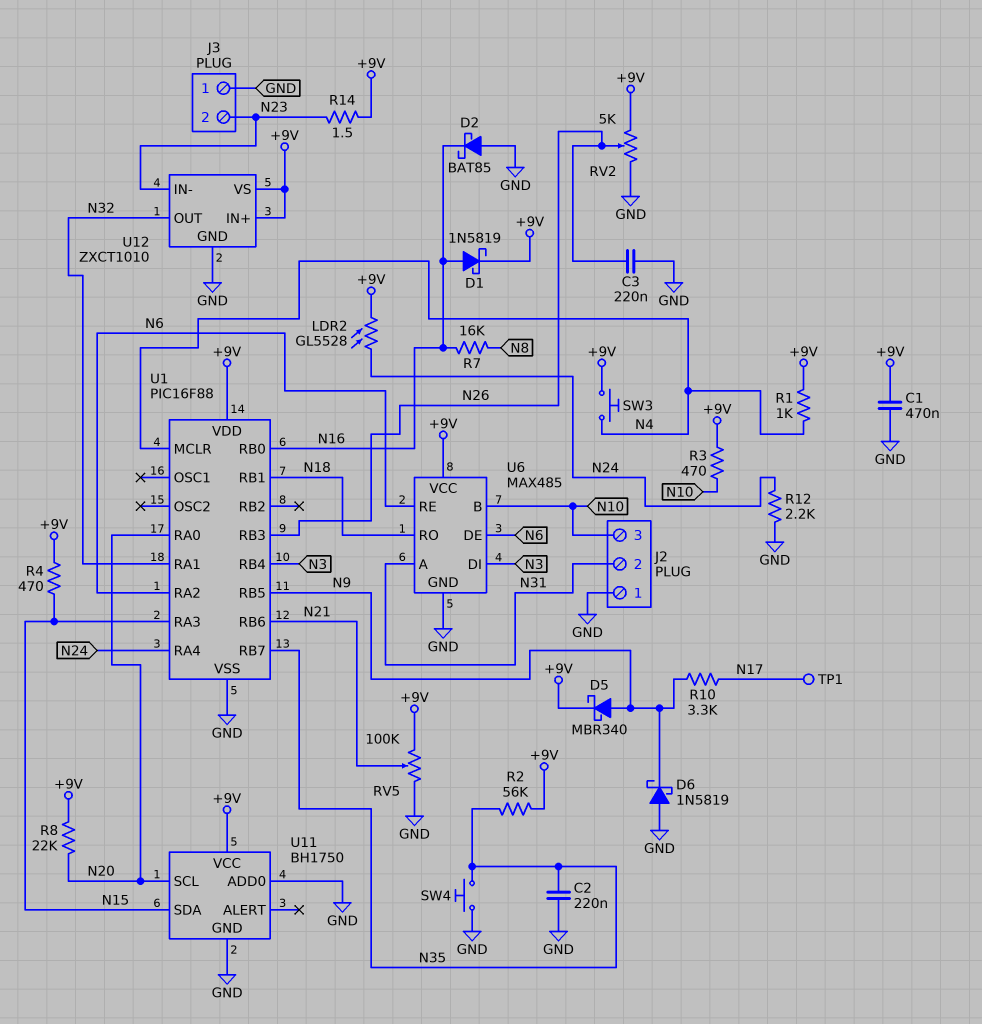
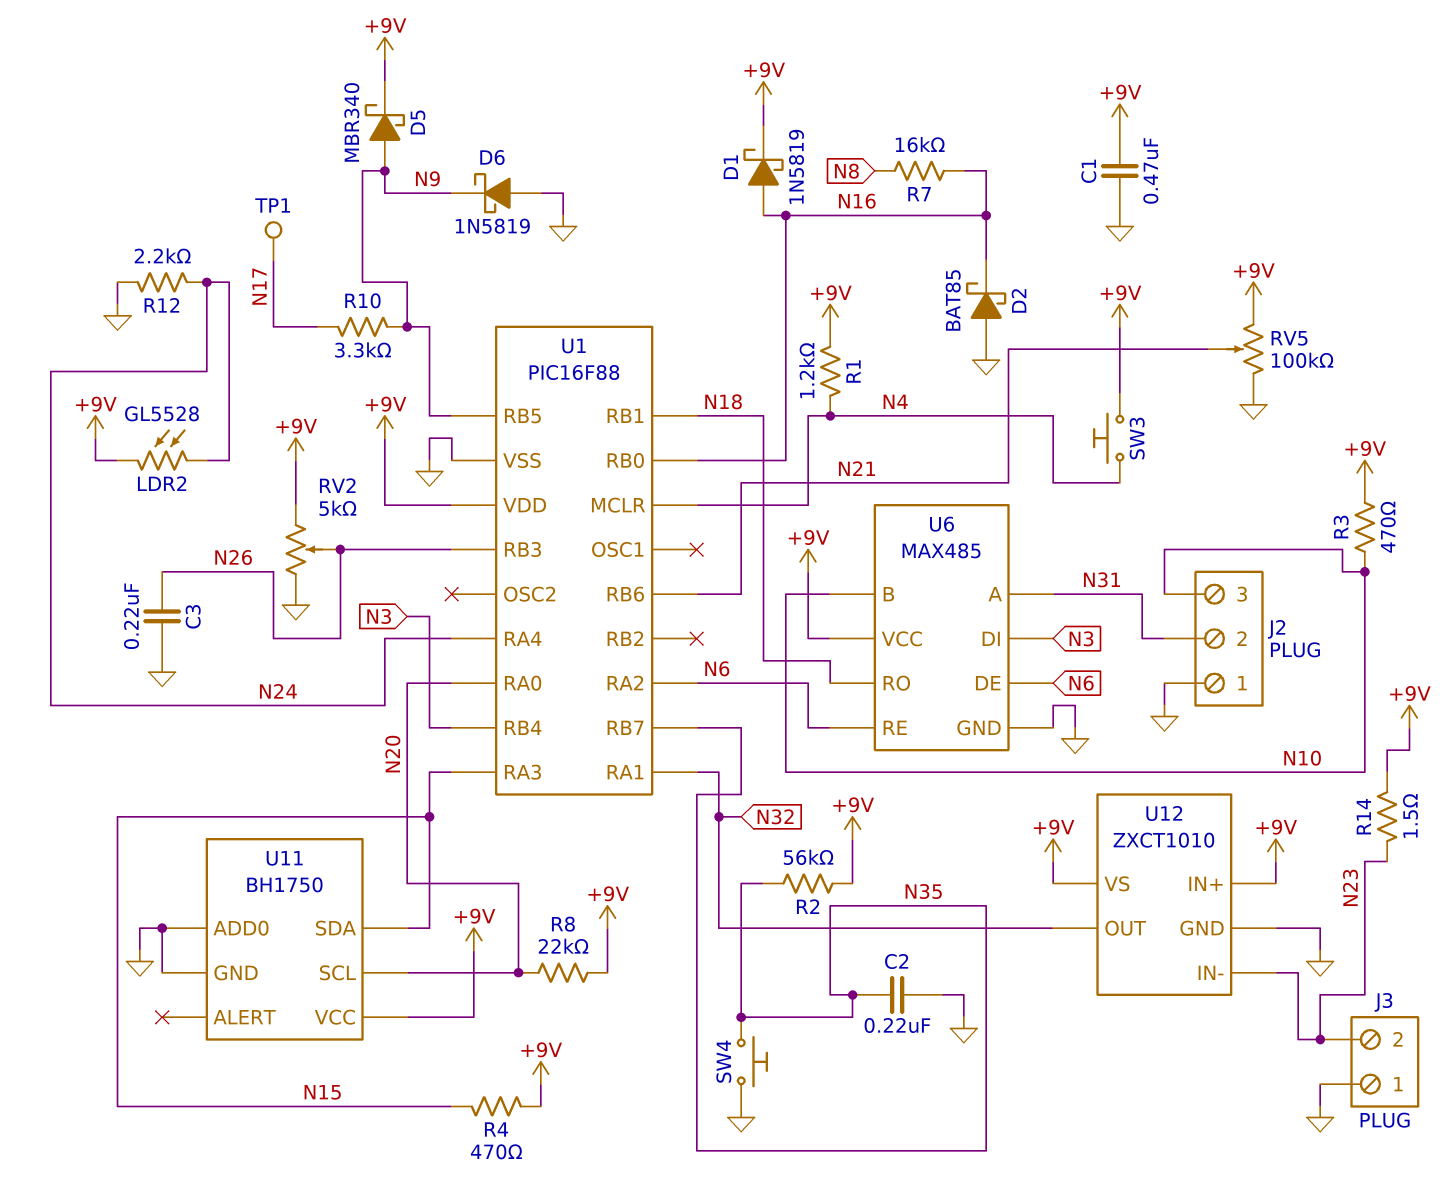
R1: 1k (+9V, N4) -> 1.2k (+9V, N4)

